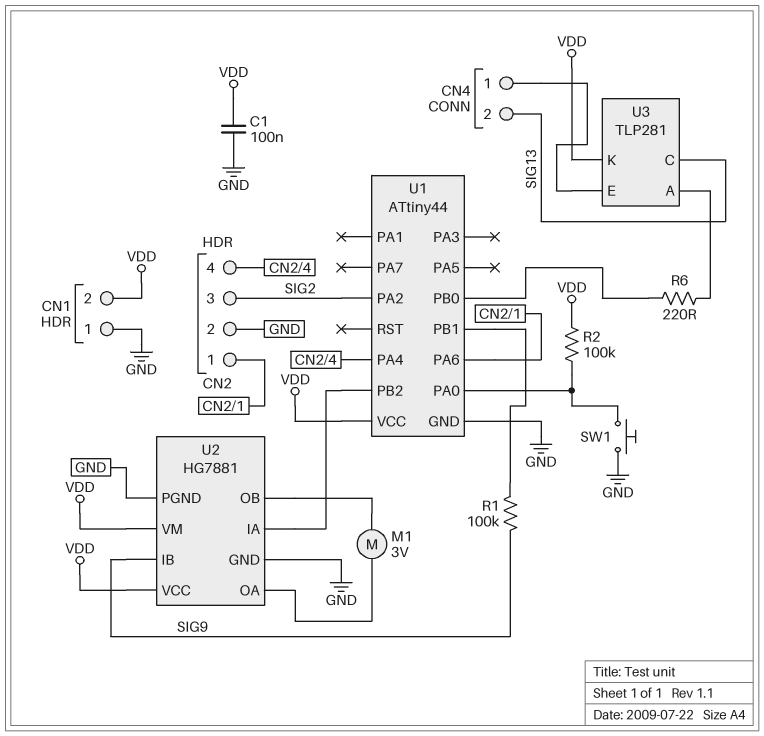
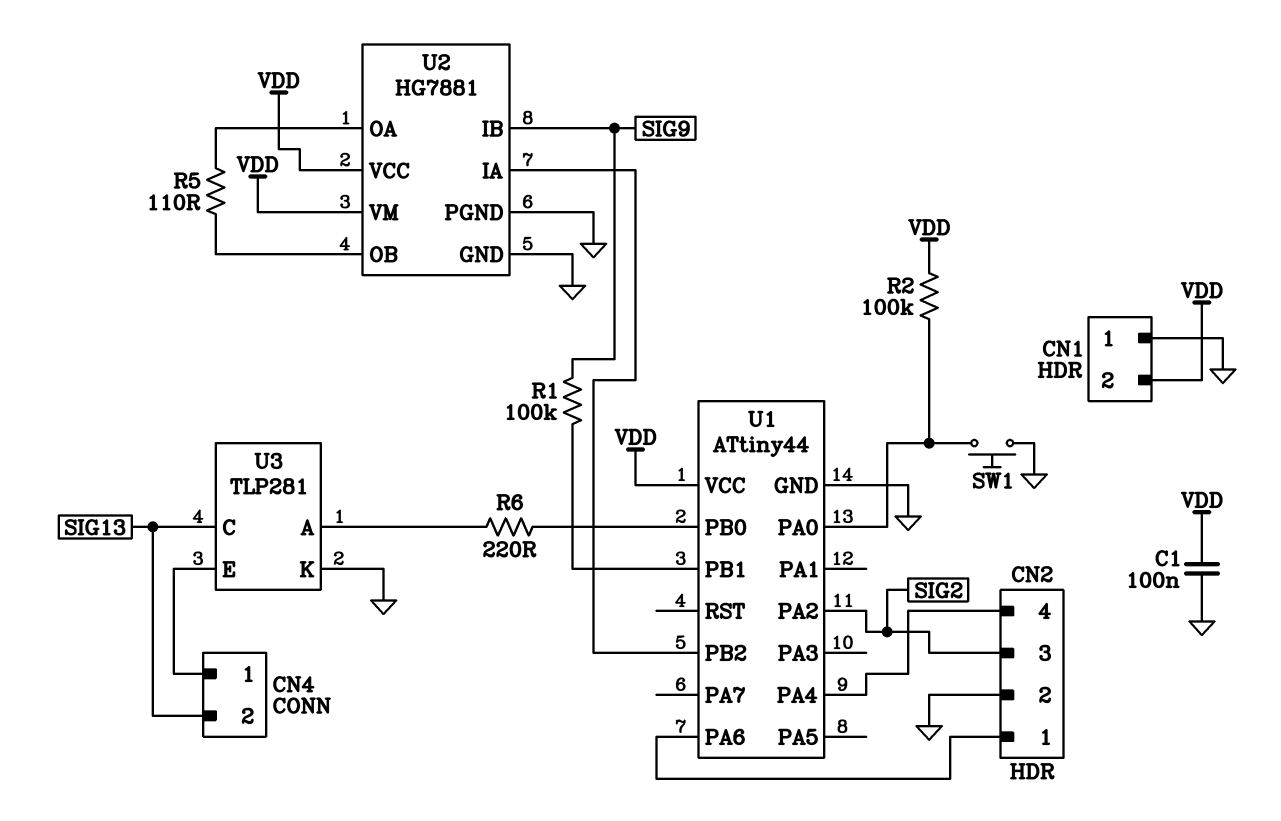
M1: motor 3V (U2/OA, U2/OB) -> none
R5: none -> 110 (U2/OA, U2/OB)
U3 pin K: VDD -> GND

